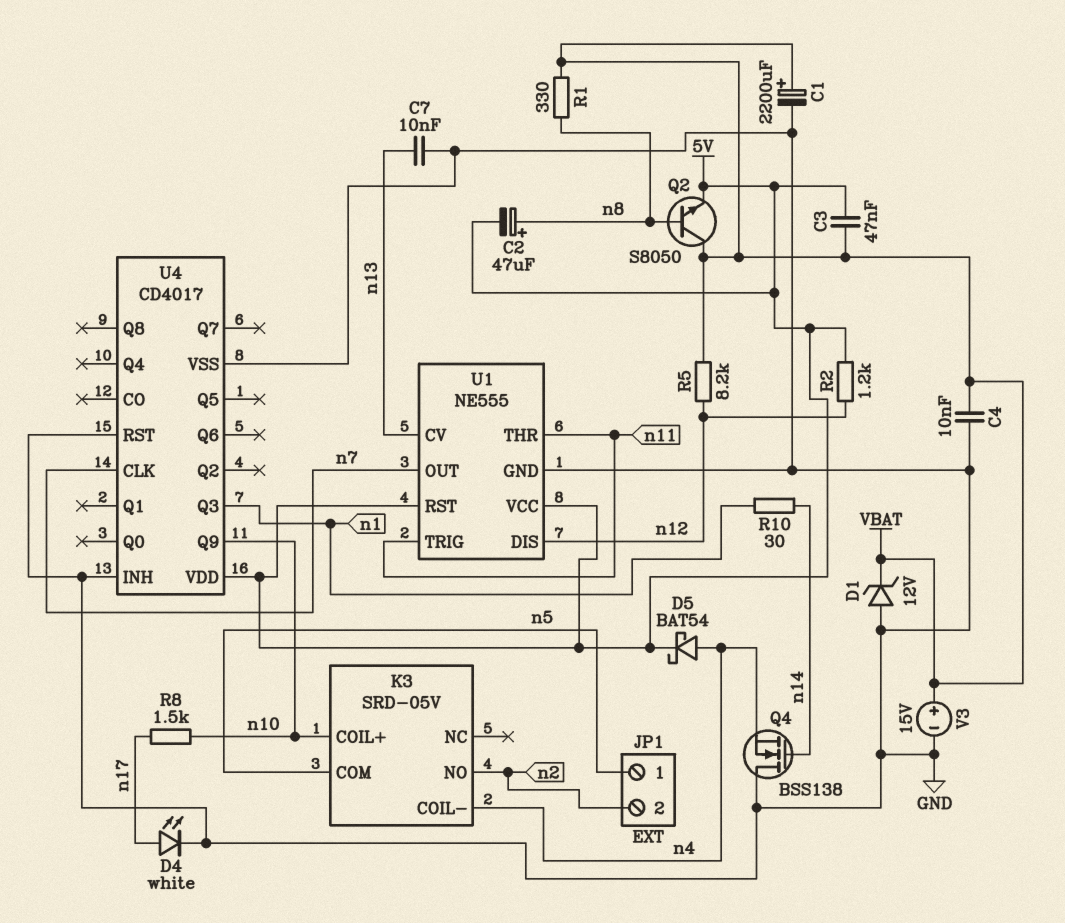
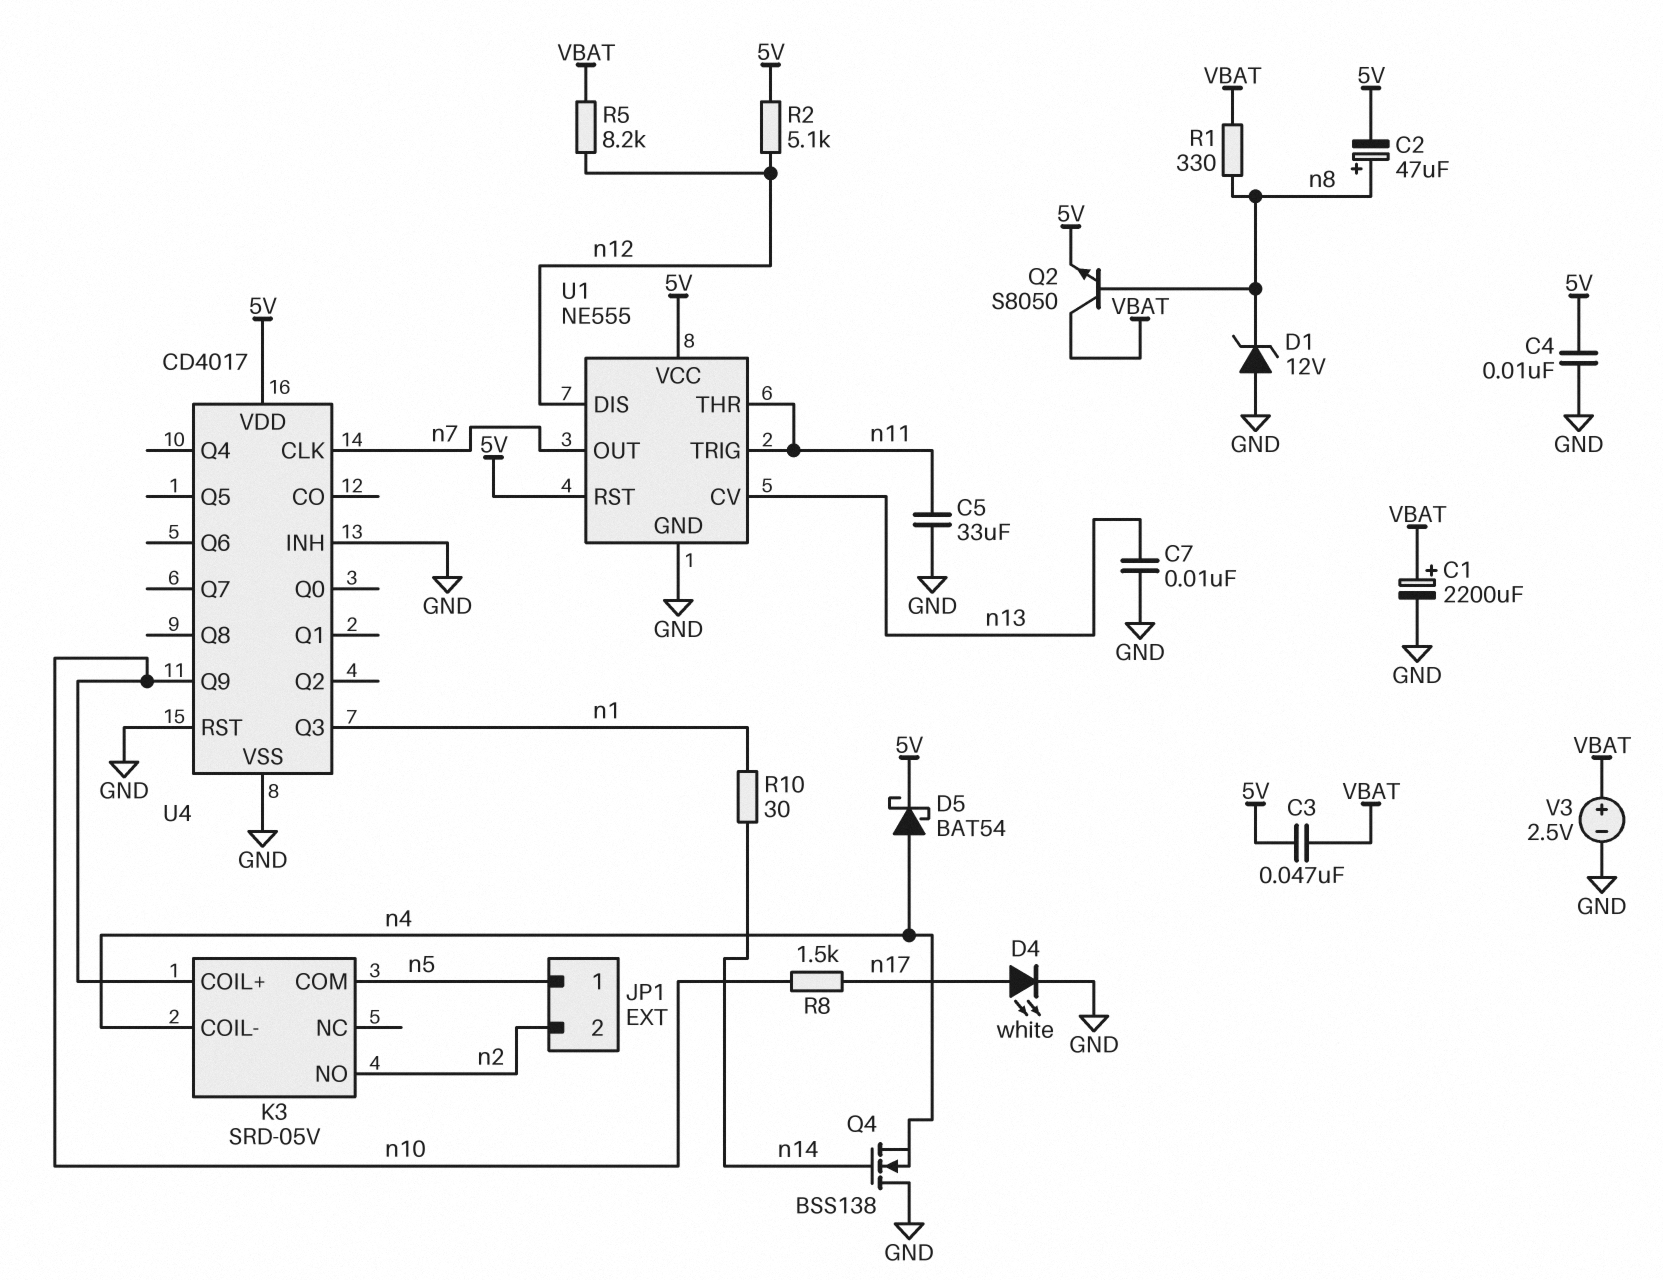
C4: 10nF (GND, VBAT) -> 10nF (5V, GND)
C5: none -> 33uF (GND, n11)
D1: zener 12V (A GND, K VBAT) -> zener 12V (A GND, K n8)
R2: 1.2k (5V, n12) -> 5.1k (5V, n12)
V3: 15V (plus VBAT, minus GND) -> 2.5V (plus VBAT, minus GND)

